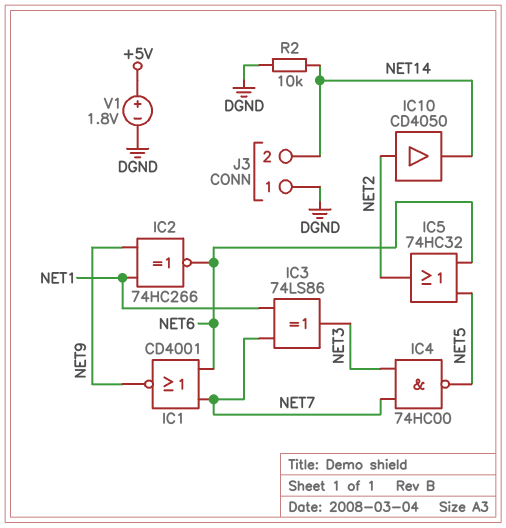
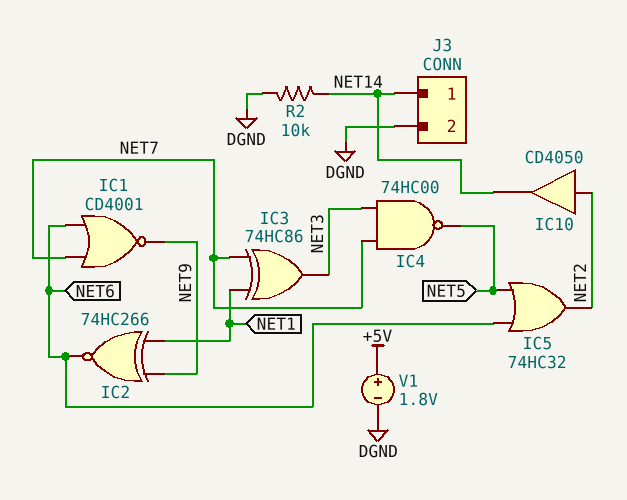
IC3: XOR 74LS86 (in NET1, in NET7, out NET3) -> XOR 74HC86 (in NET1, in NET7, out NET3)
J3 pin 1: DGND -> NET14
J3 pin 2: NET14 -> DGND

